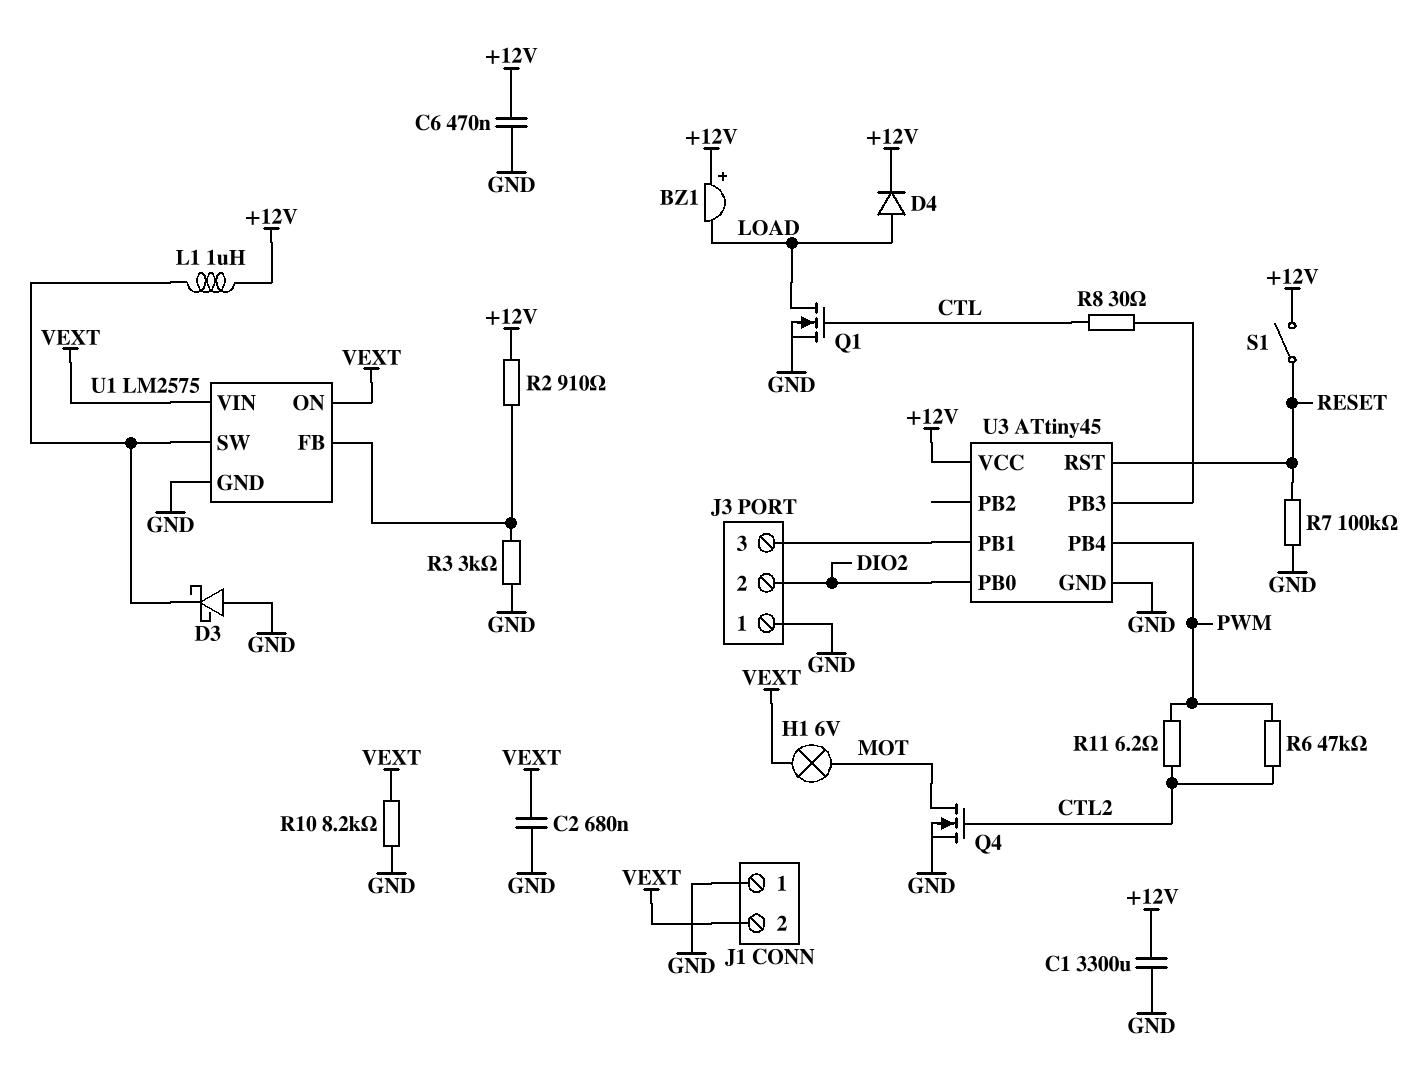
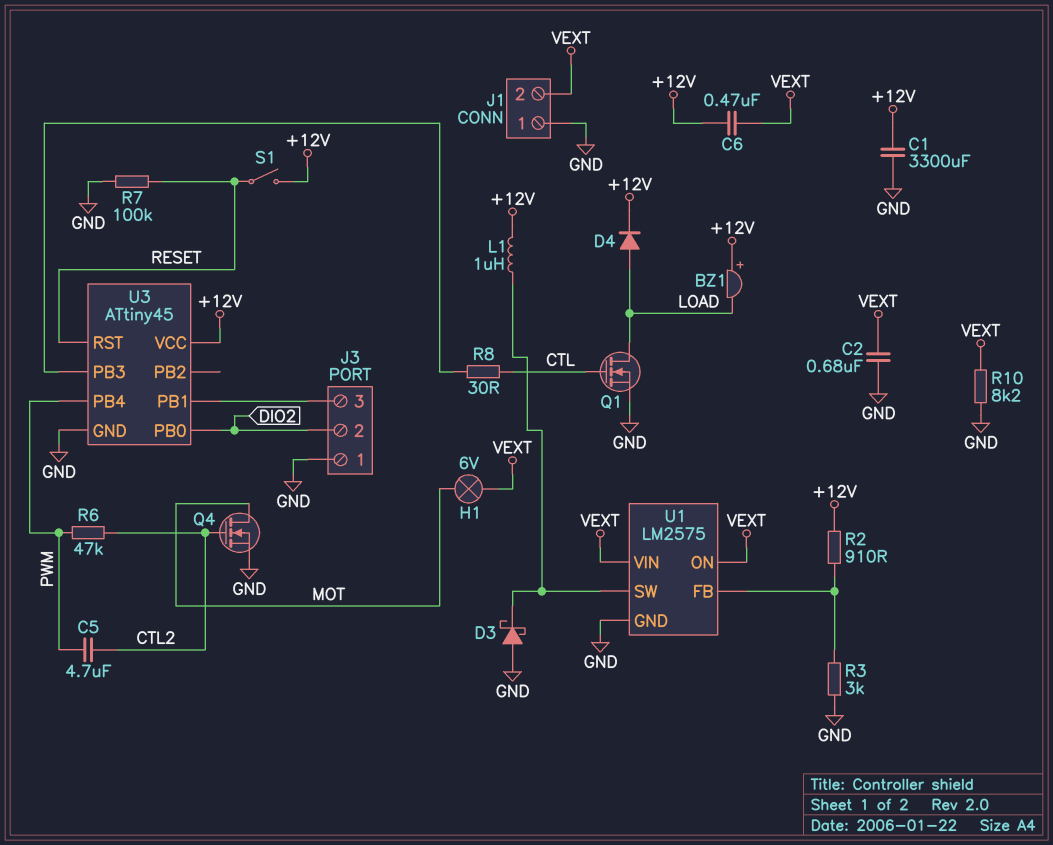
C5: none -> 4.7uF (CTL2, PWM)
C6: 470nF (+12V, GND) -> 470nF (+12V, VEXT)
R11: 6.2 (CTL2, PWM) -> none

